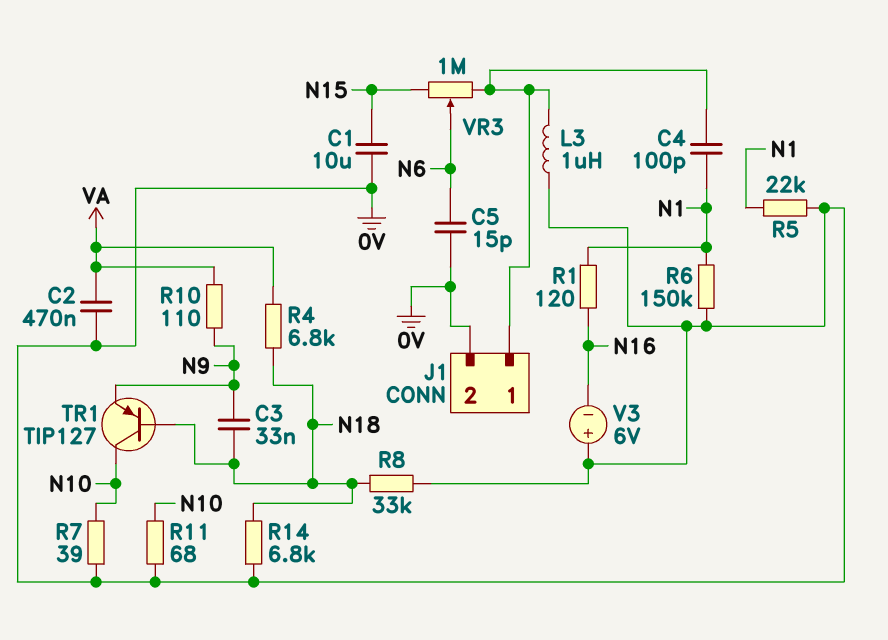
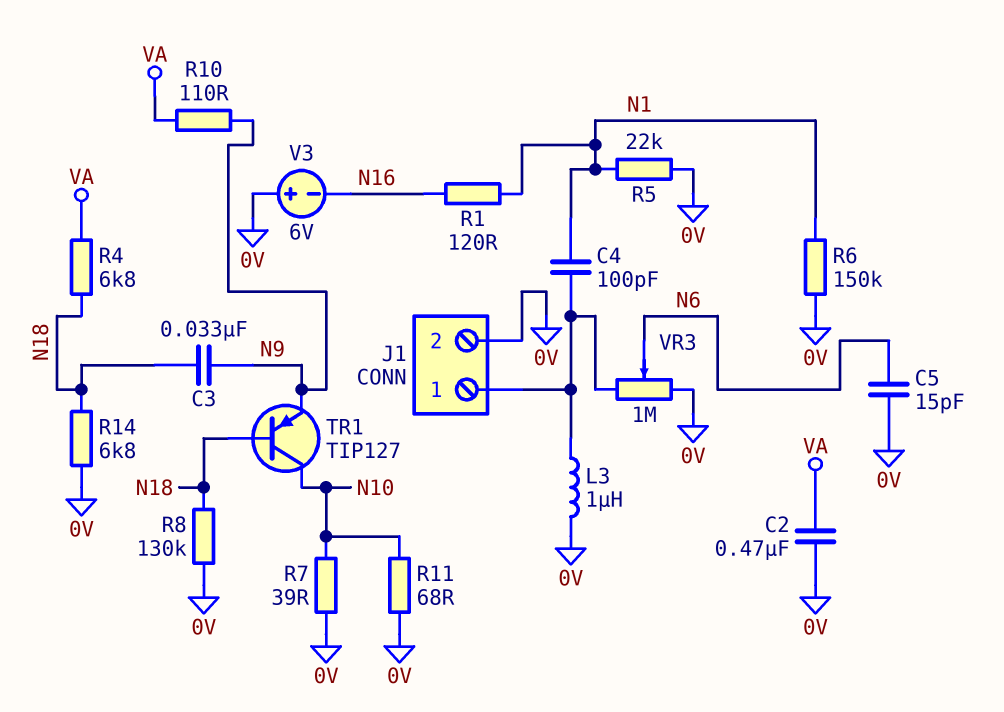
C1: 10uF (0V, N15) -> none
R8: 33k (0V, N18) -> 130k (0V, N18)
VR3: 1M (J1/1, N15, wiper N6) -> 1M (0V, J1/1, wiper N6)

